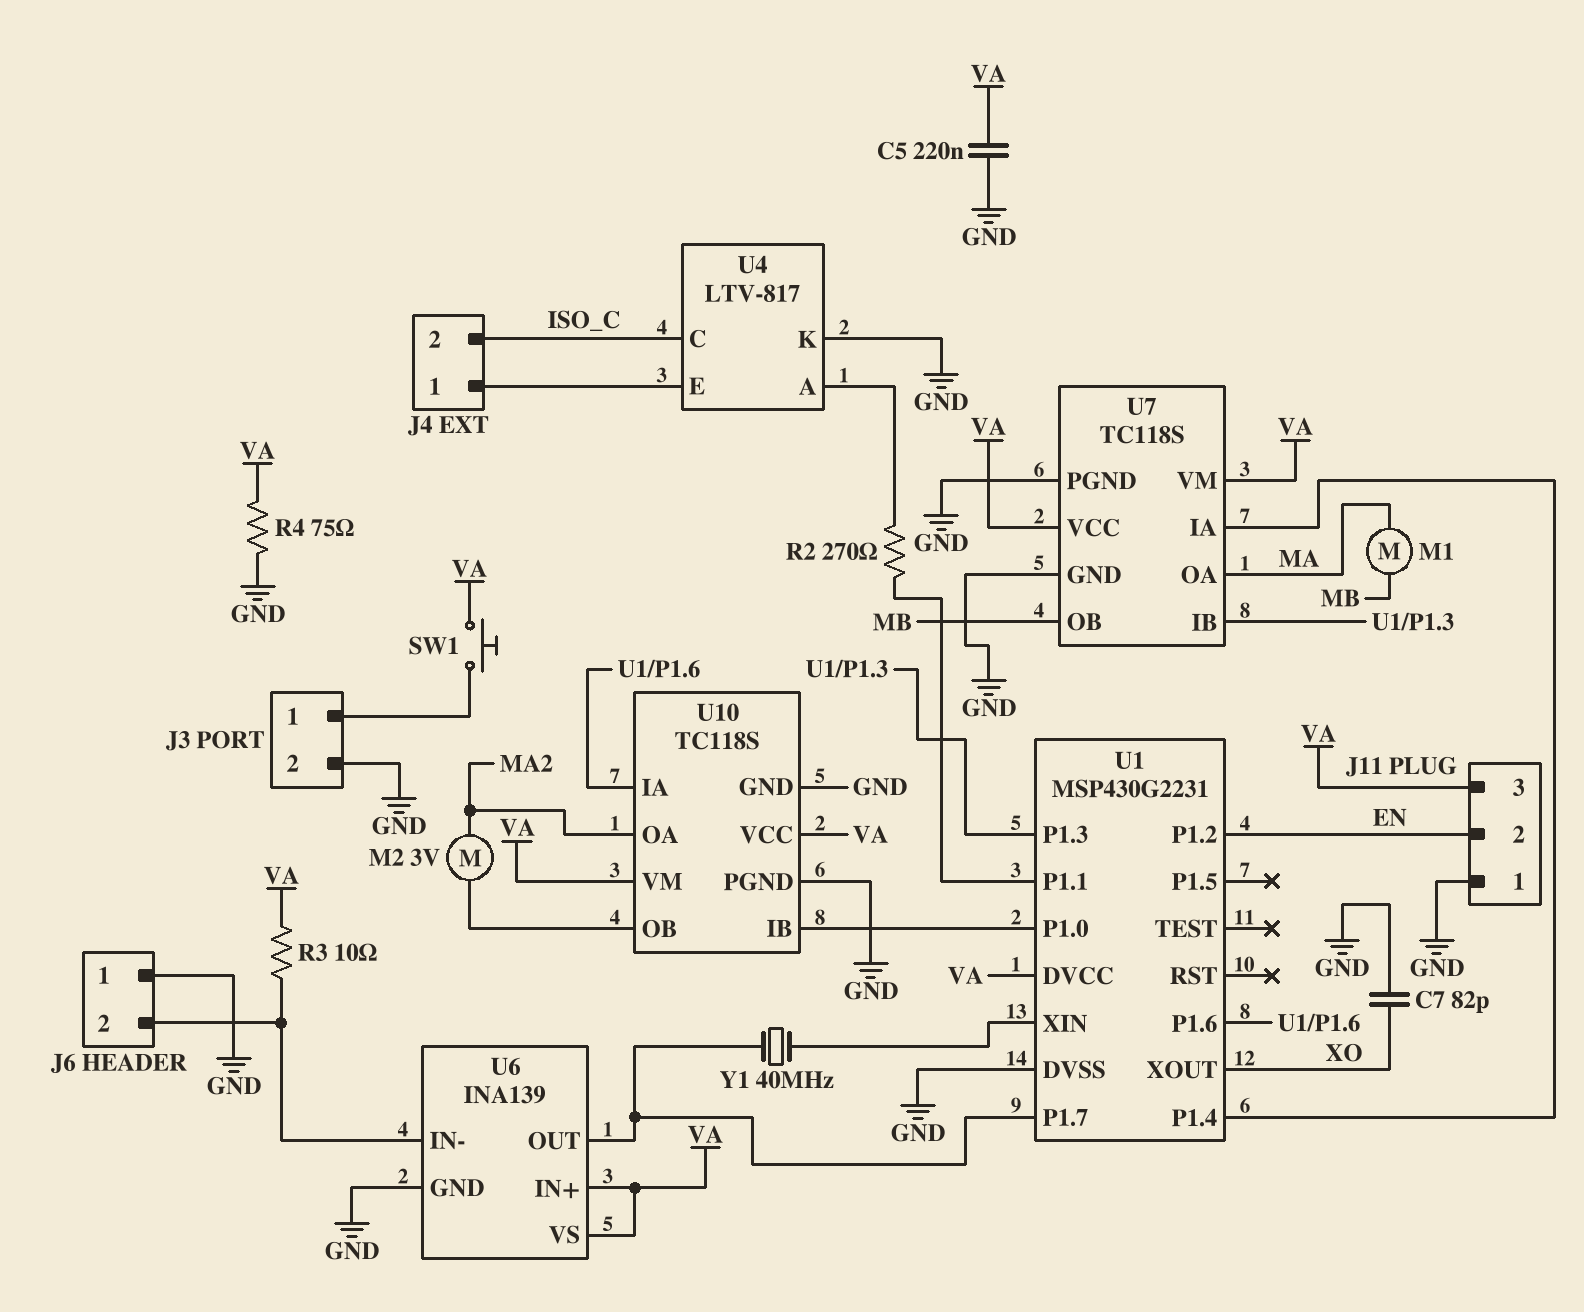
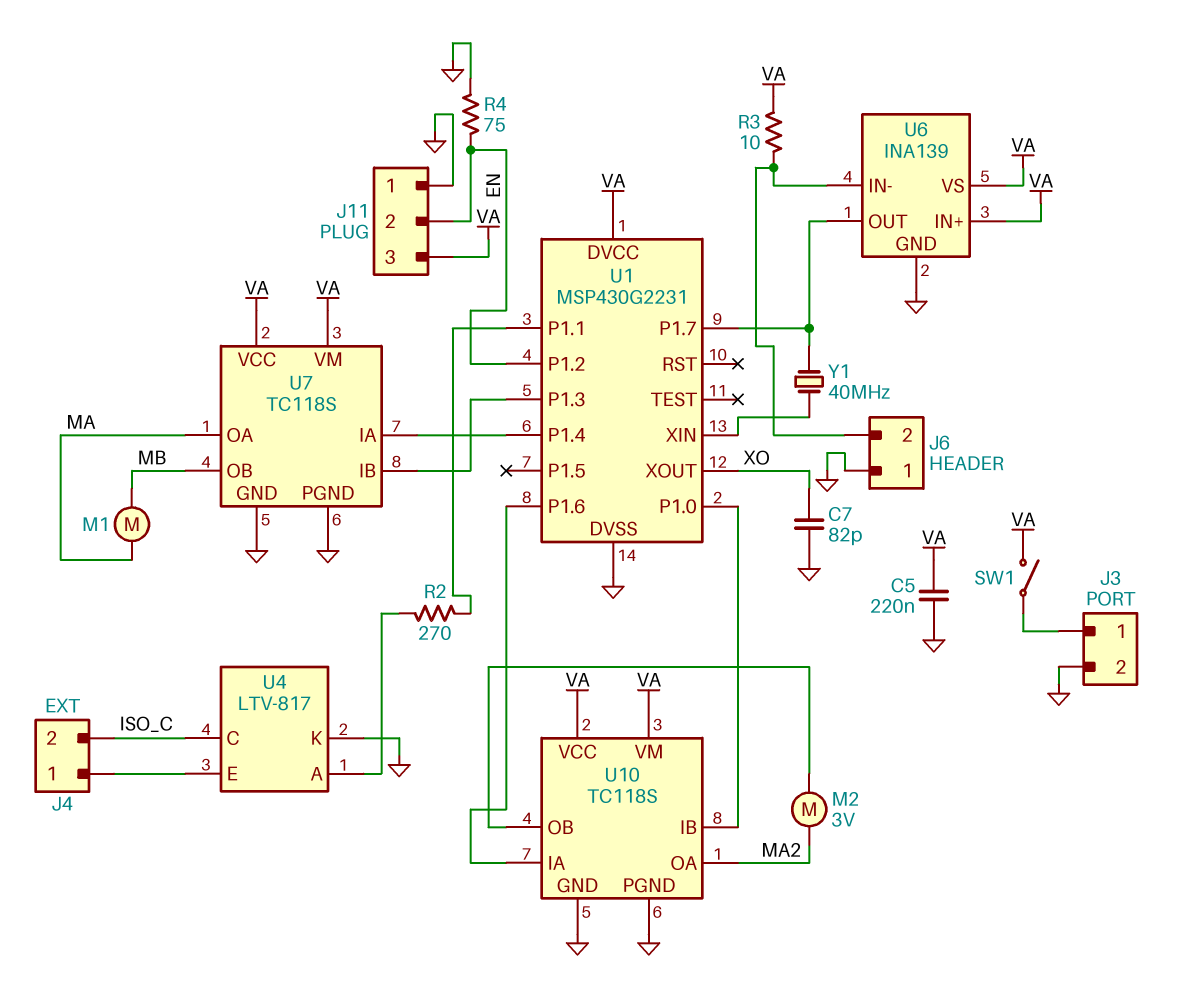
R4: 75 (GND, VA) -> 75 (EN, GND)
SW1: button (J3/1, VA) -> switch (J3/1, VA)

